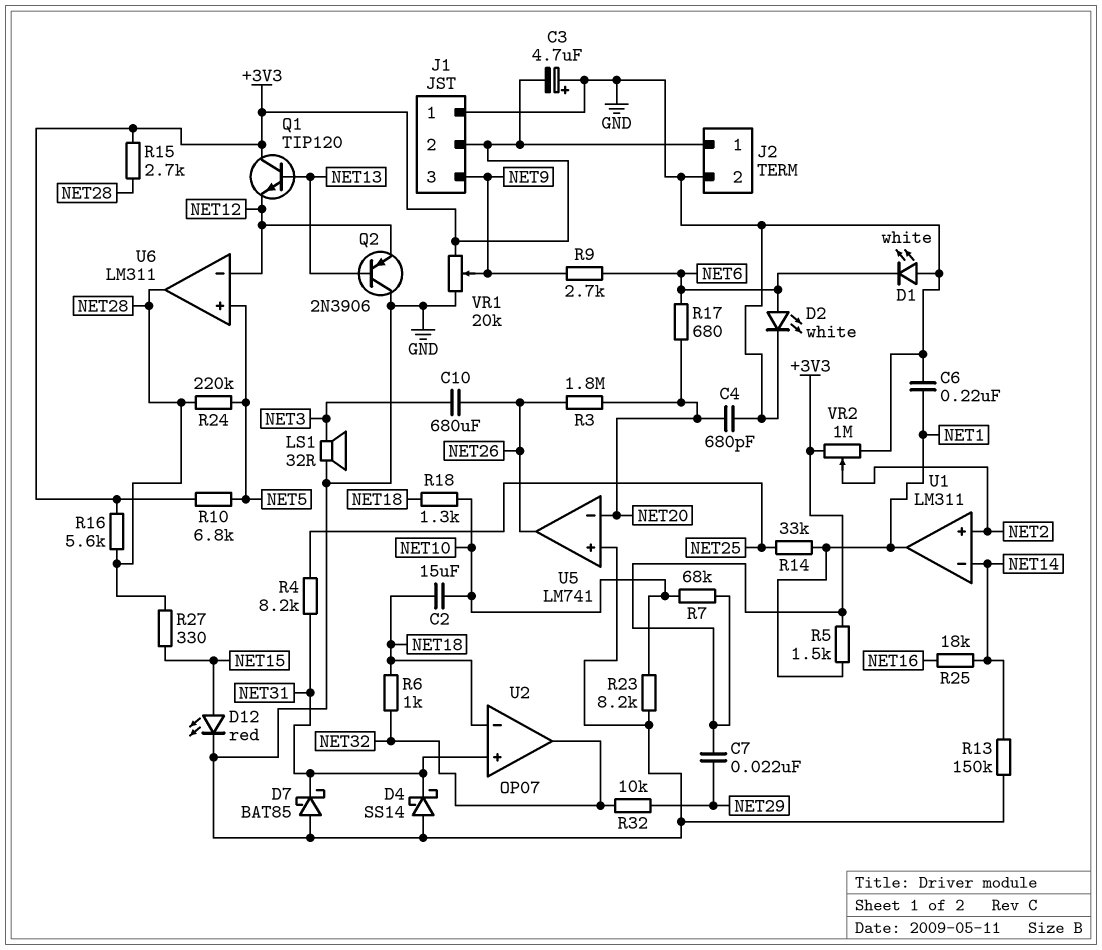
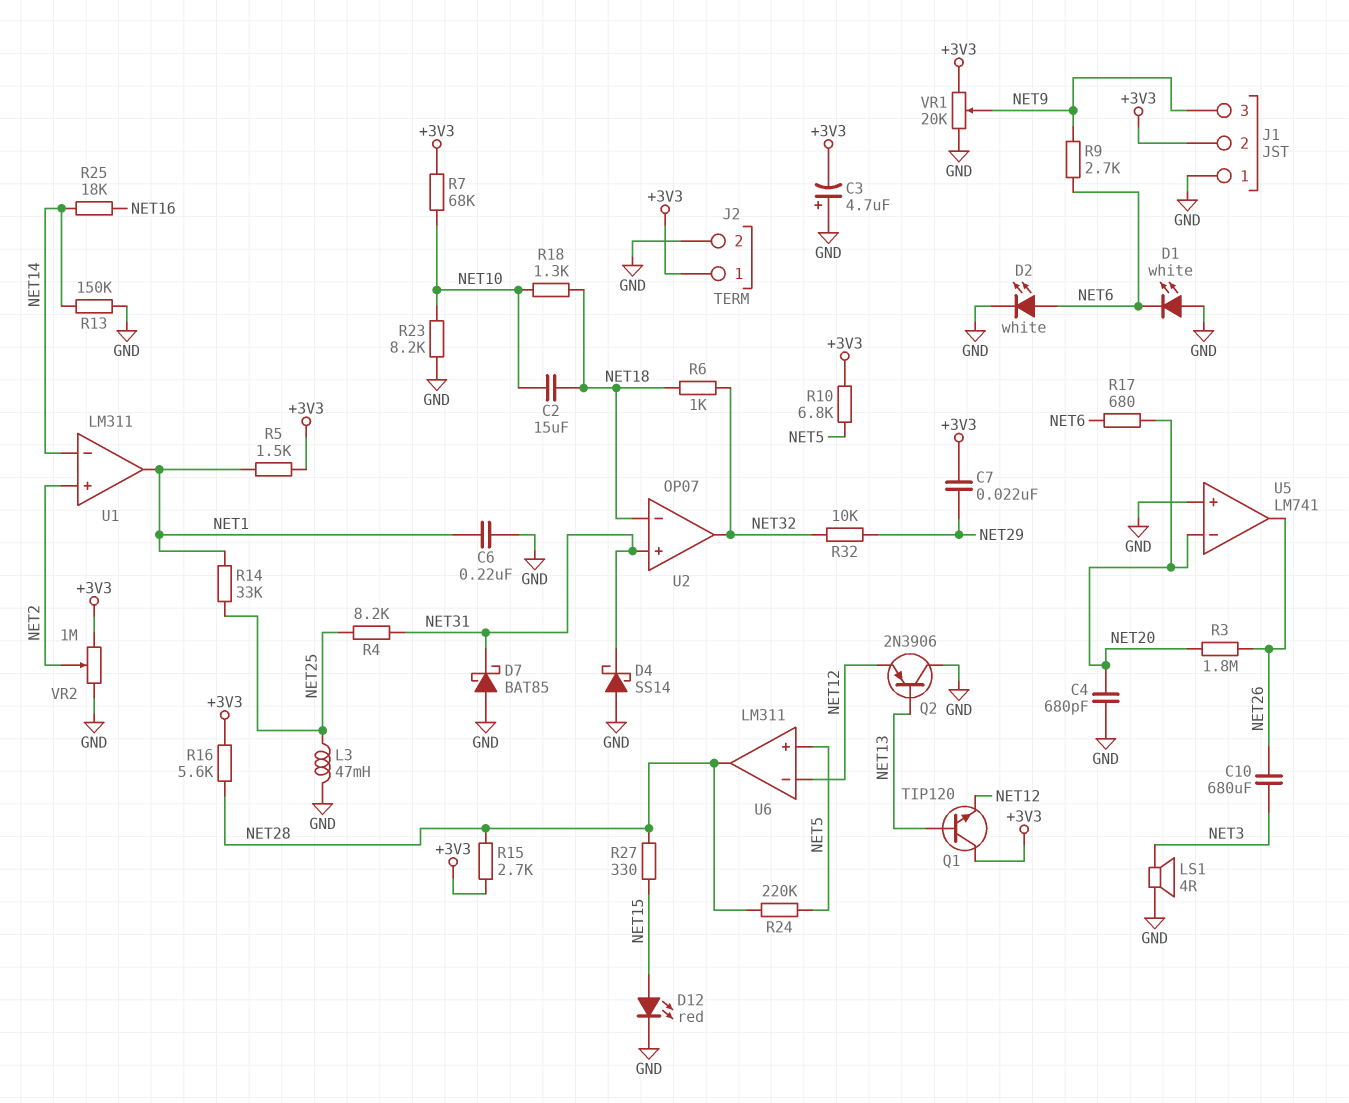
L3: none -> 47mH (GND, NET25)
LS1: speaker 32R (GND, NET3) -> speaker 4R (GND, NET3)

